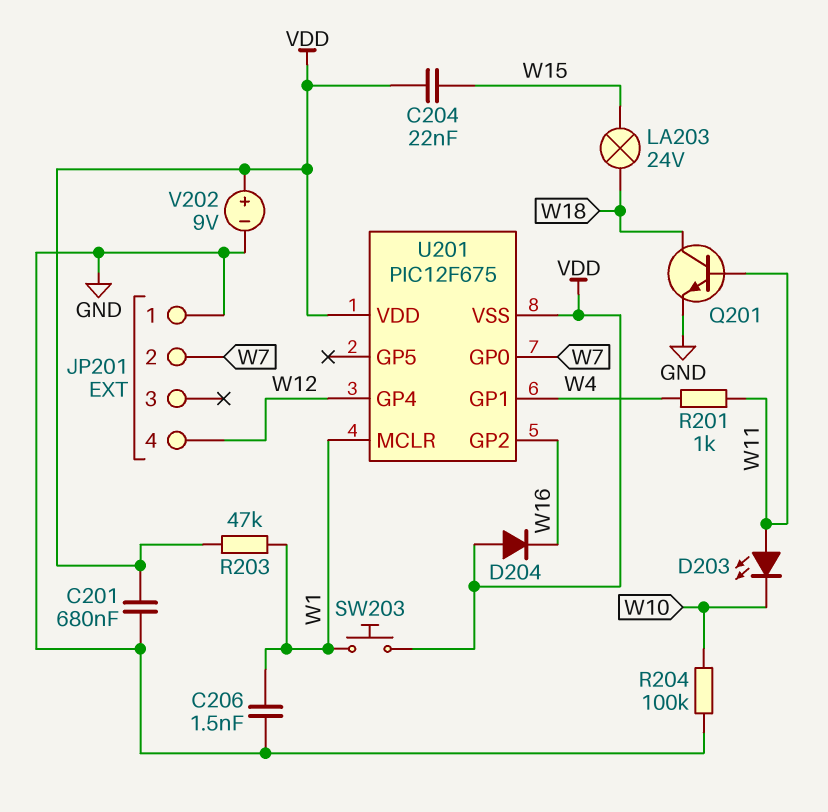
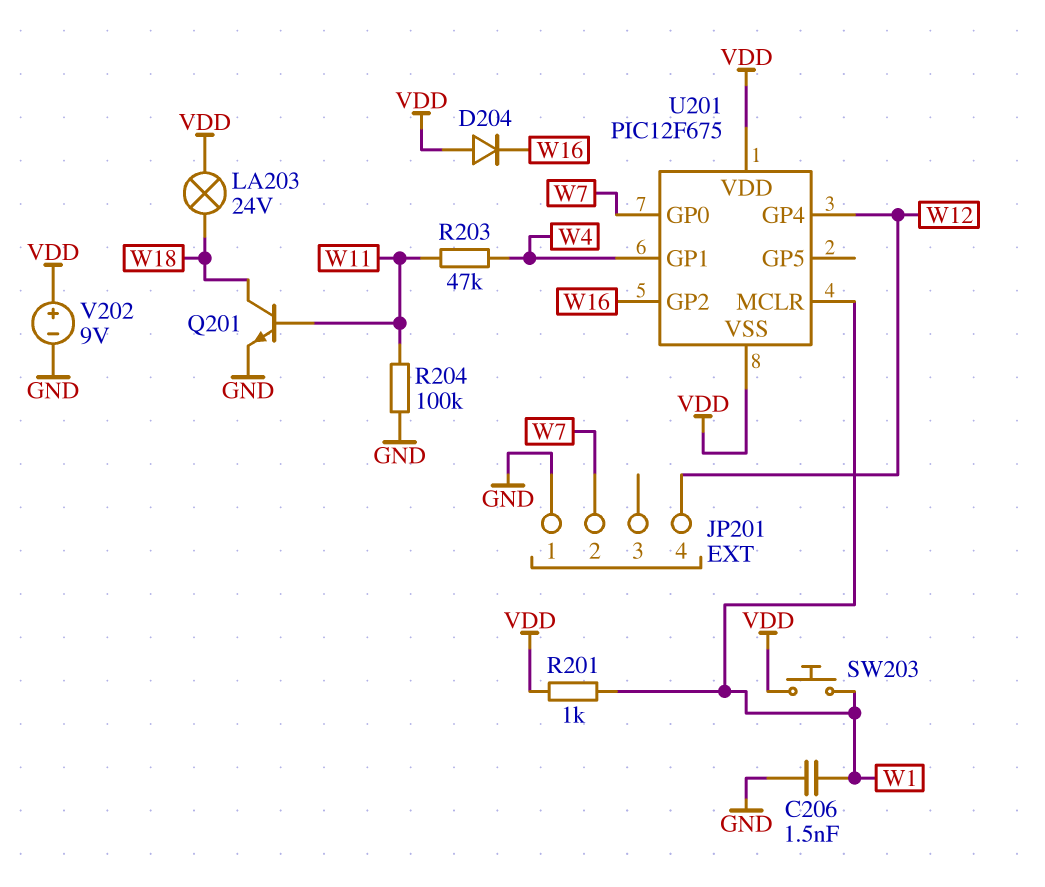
C201: 680nF (GND, VDD) -> none
C204: 22nF (VDD, W15) -> none
D203: LED (A W11, K W10) -> none
LA203: lamp 24V (W15, W18) -> lamp 24V (VDD, W18)
R201: 1k (W4, W11) -> 1k (VDD, W1)
R203: 47k (VDD, W1) -> 47k (W4, W11)
R204: 100k (GND, W10) -> 100k (GND, W11)

